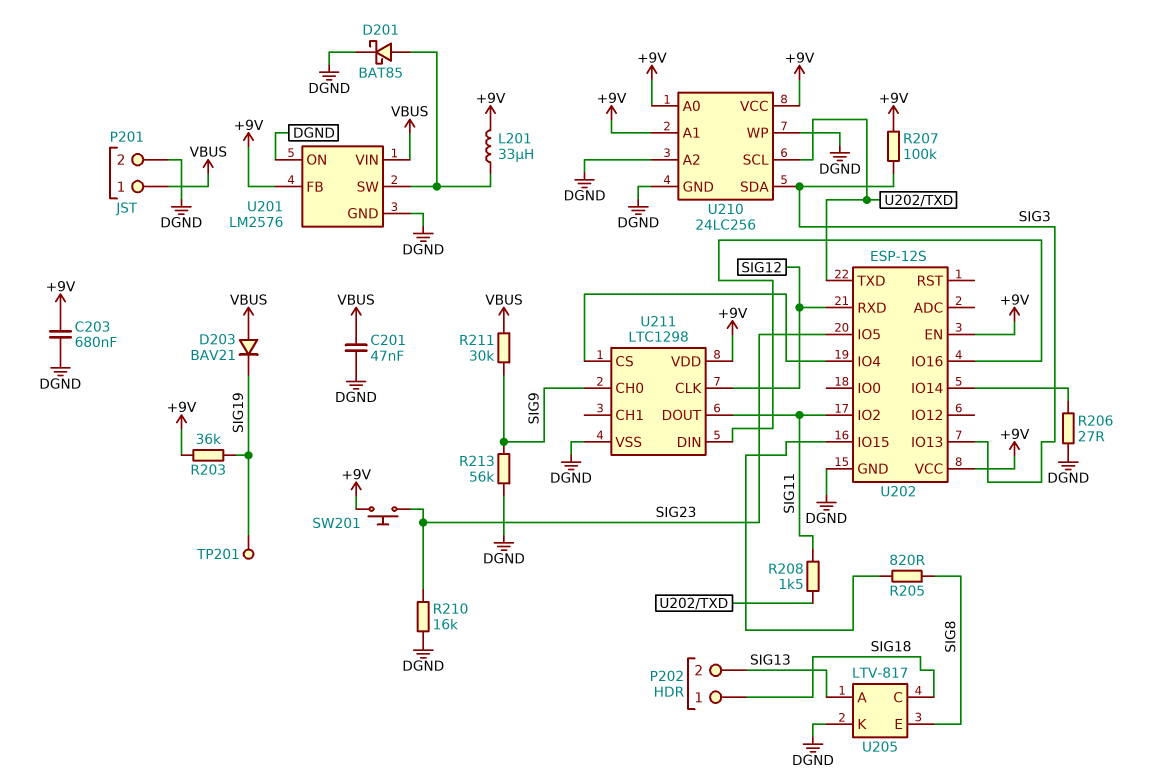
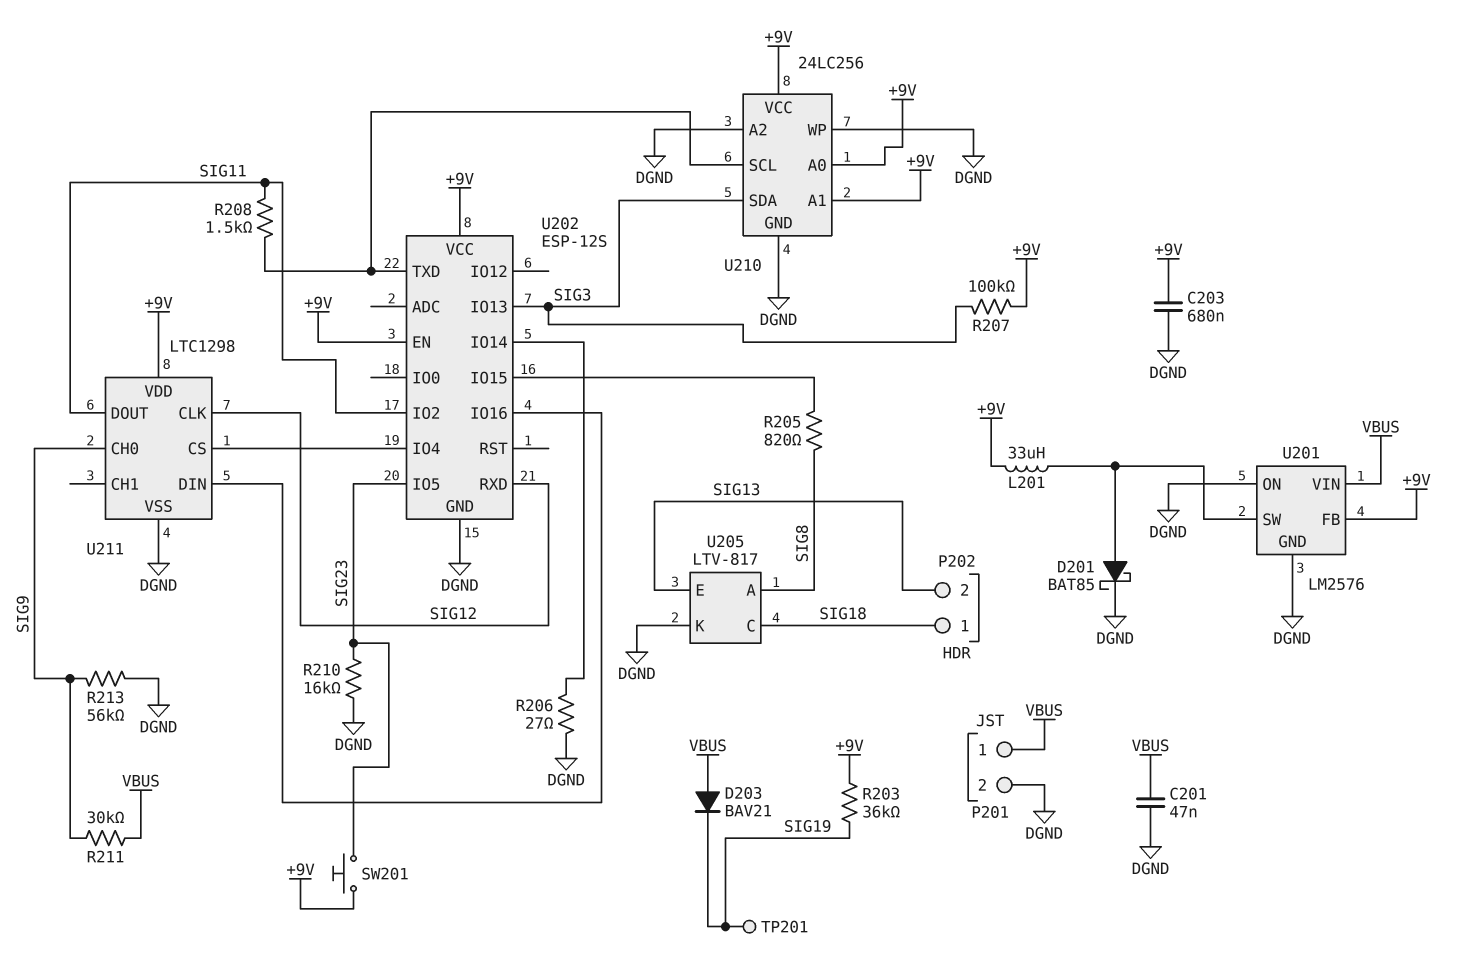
U205 pin A: SIG13 -> SIG8
U205 pin E: SIG8 -> SIG13

